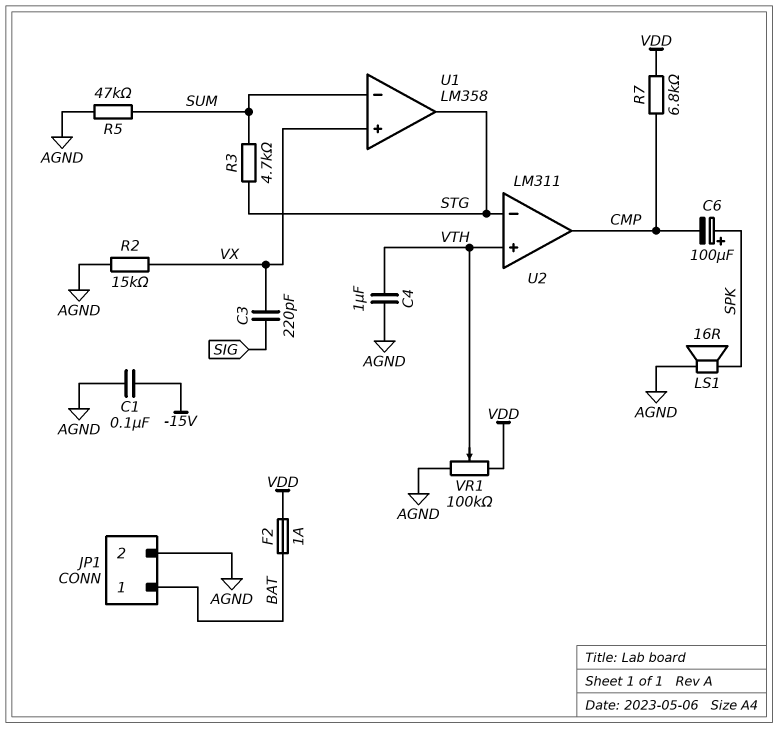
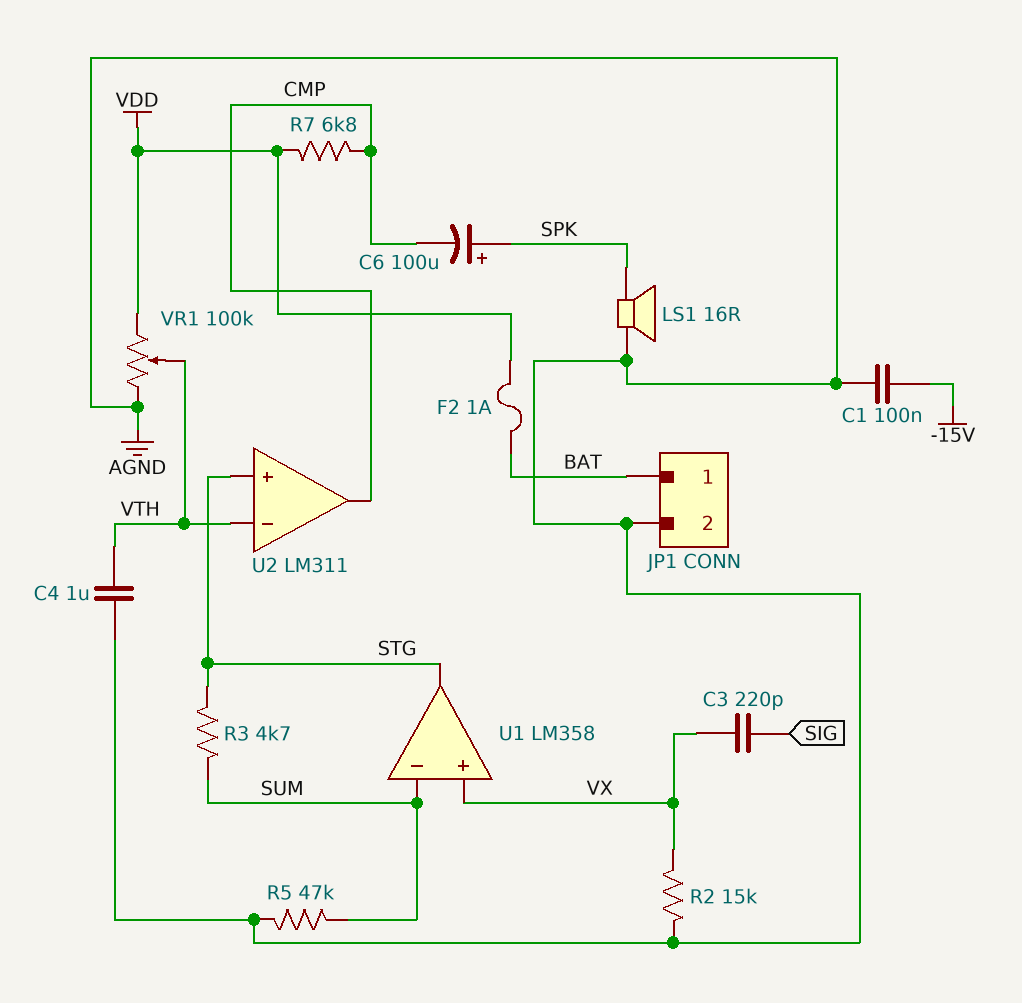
U2 pin in+: VTH -> STG
U2 pin in-: STG -> VTH

